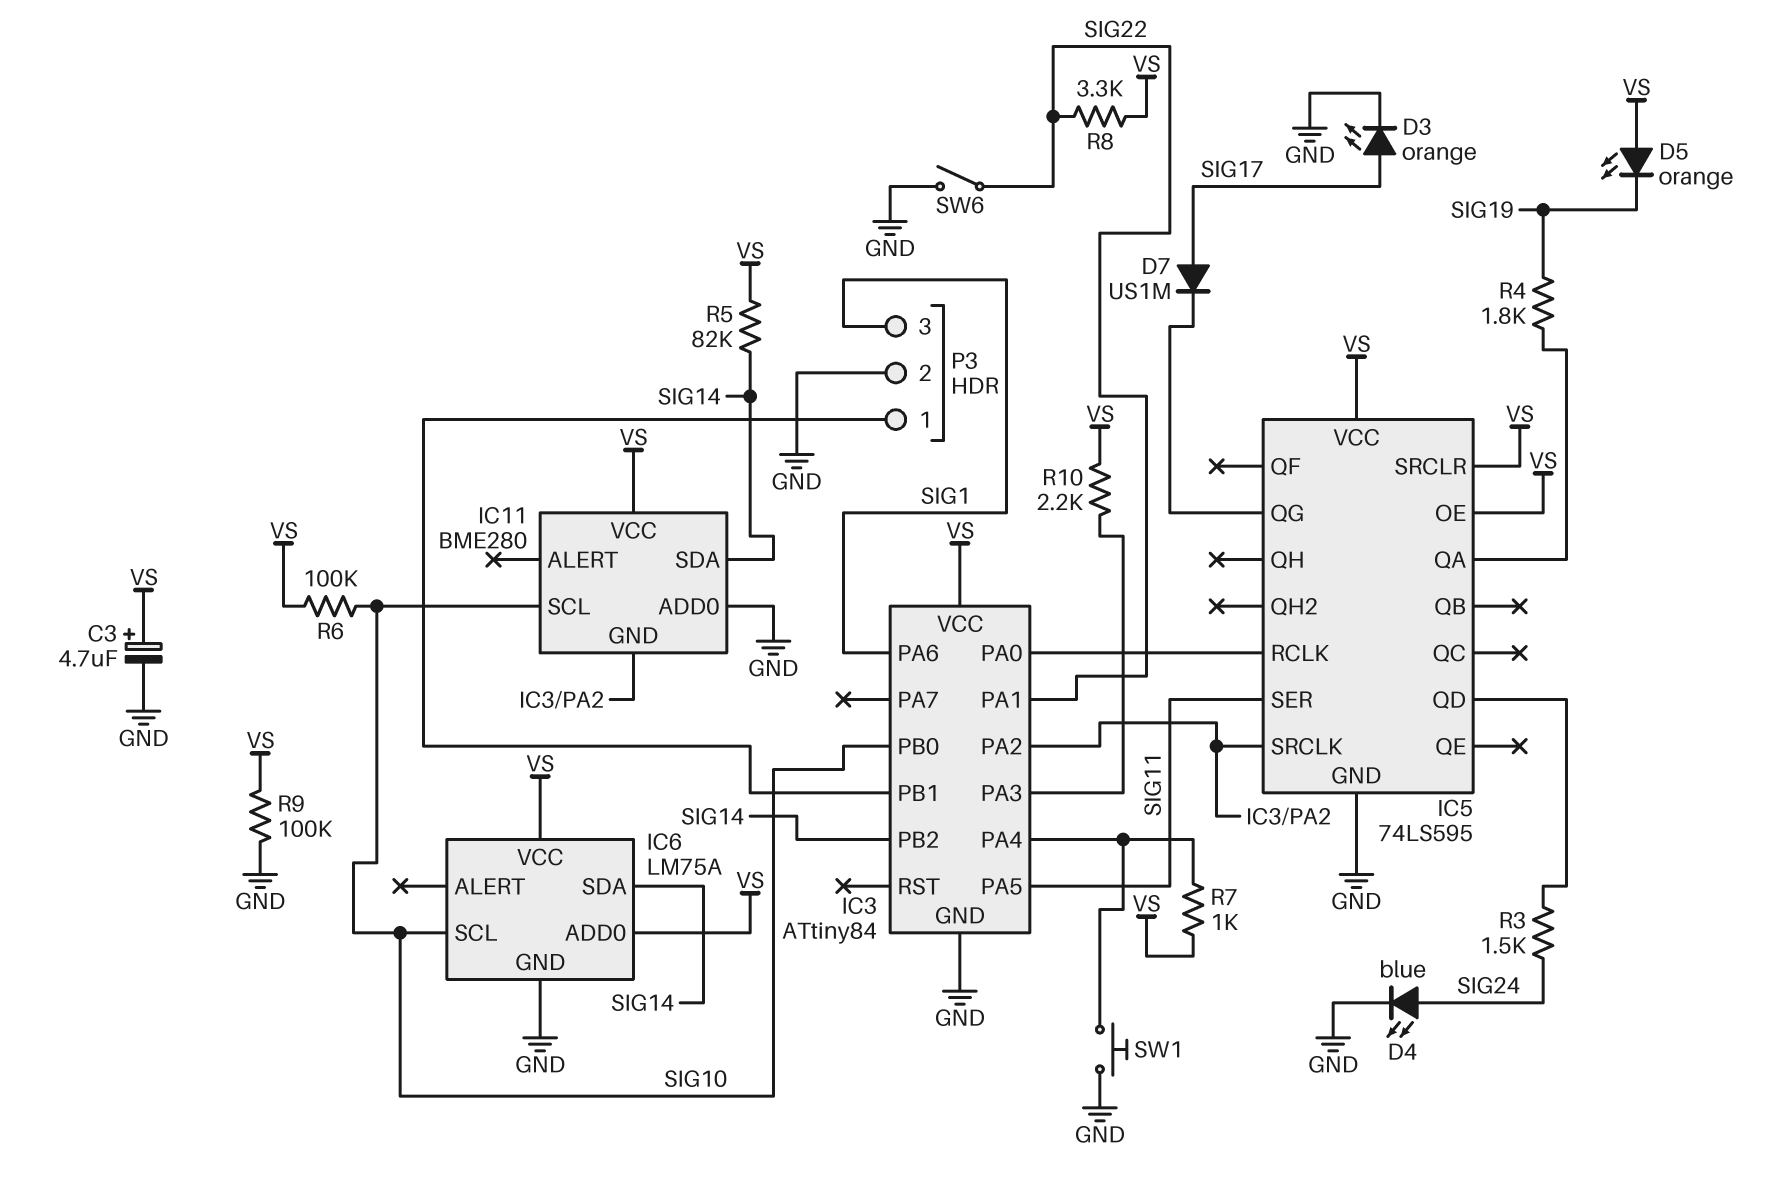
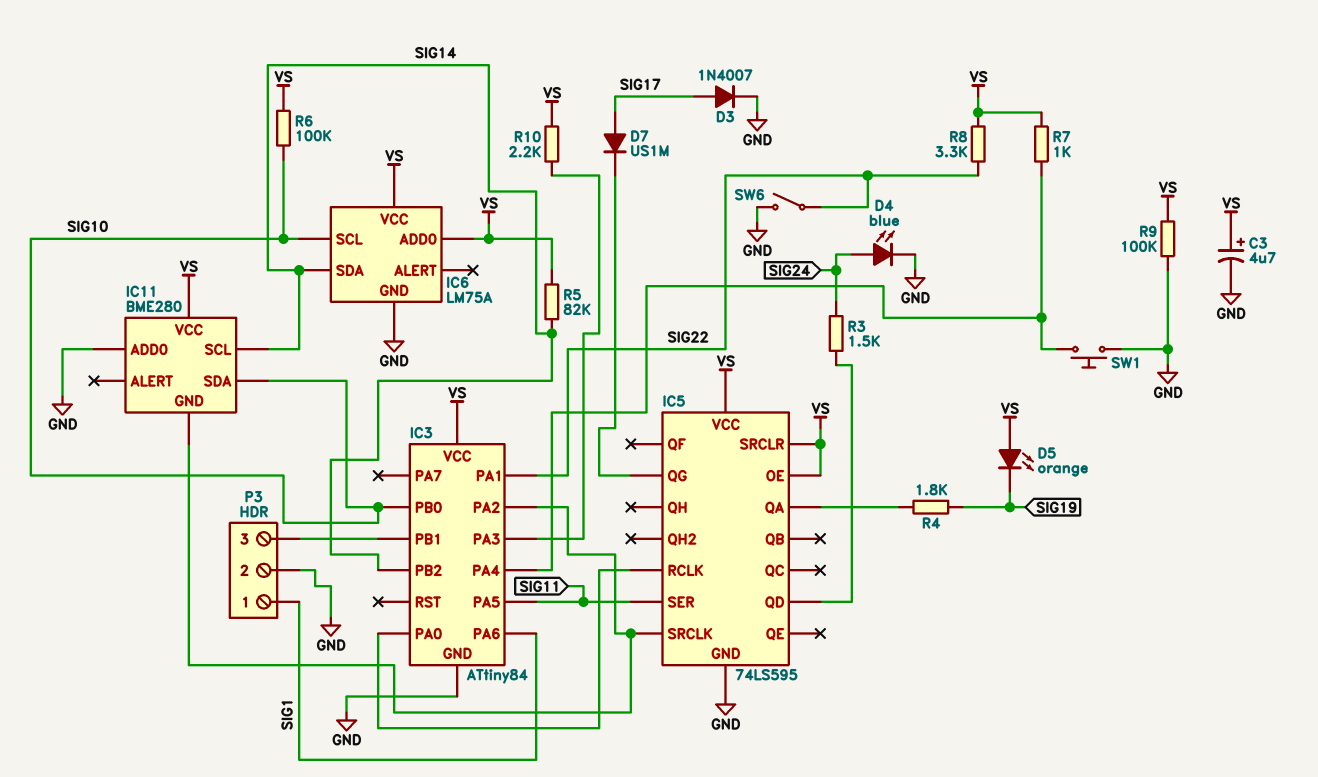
D3: LED orange (A SIG17, K GND) -> diode 1N4007 (A SIG17, K GND)
IC11 pin SCL: SIG10 -> SIG14
IC11 pin SDA: SIG14 -> SIG10
P3 pin 1: IC3/PB1 -> SIG1
P3 pin 3: SIG1 -> IC3/PB1

